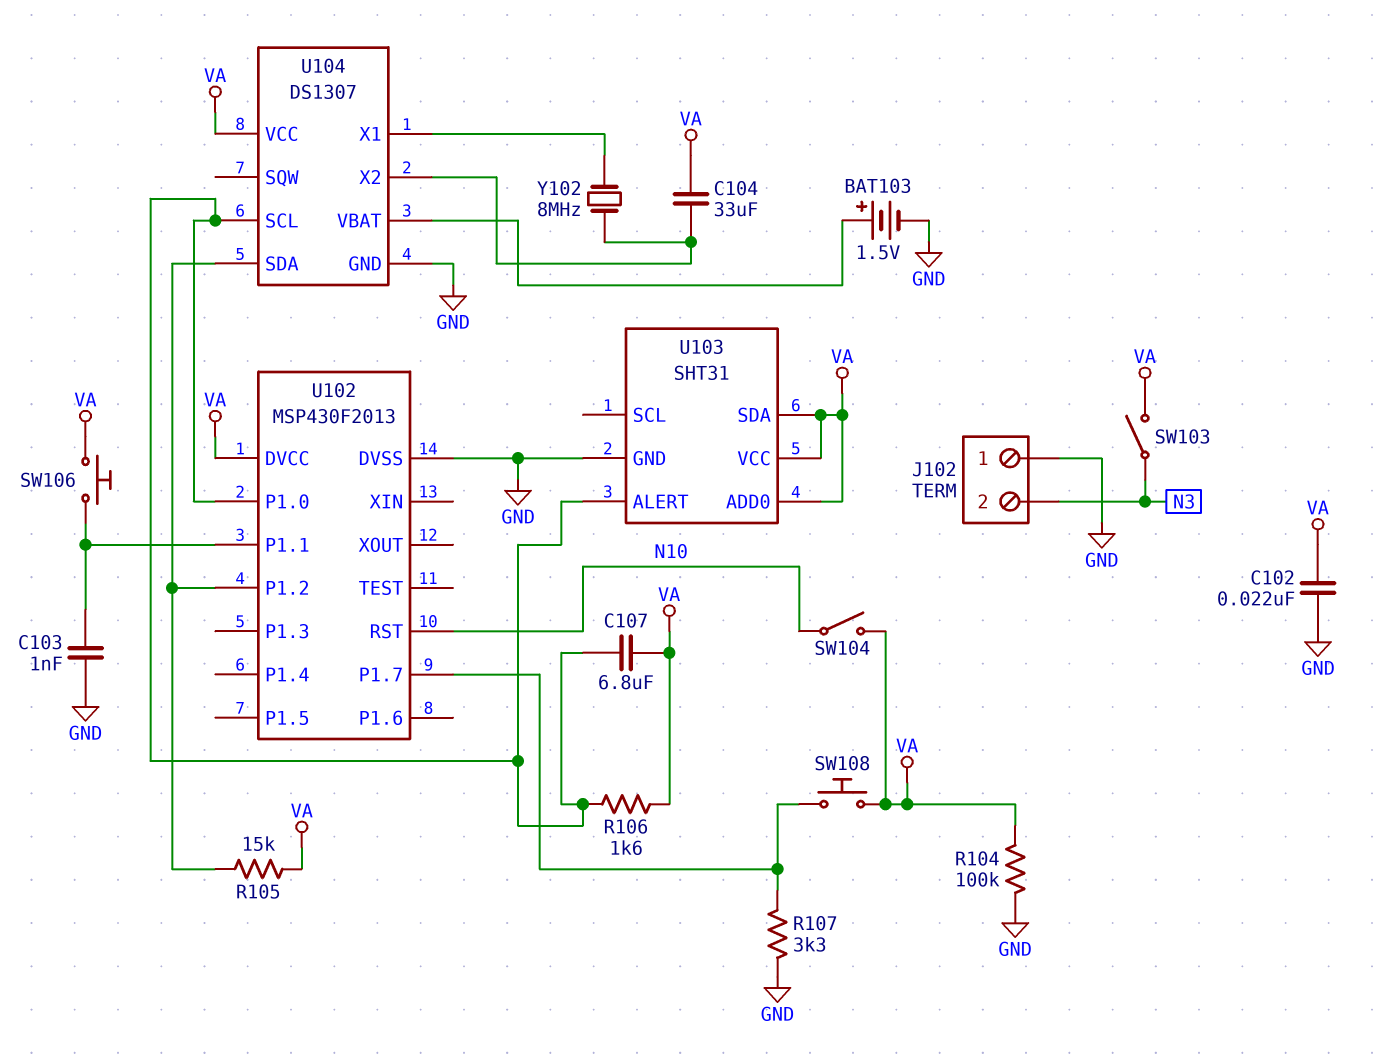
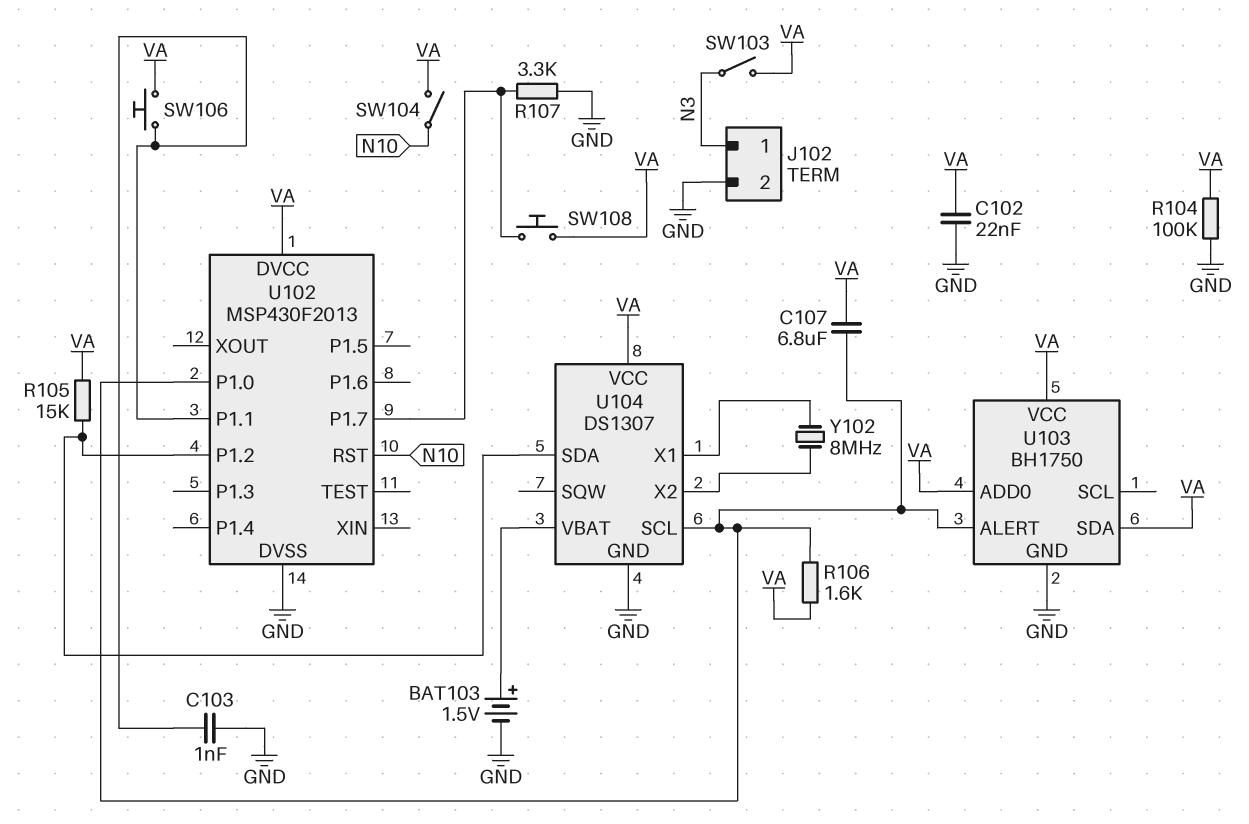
C104: 33uF (U104/X2, VA) -> none
J102 pin 1: GND -> N3
J102 pin 2: N3 -> GND
U103: SHT31 -> BH1750

